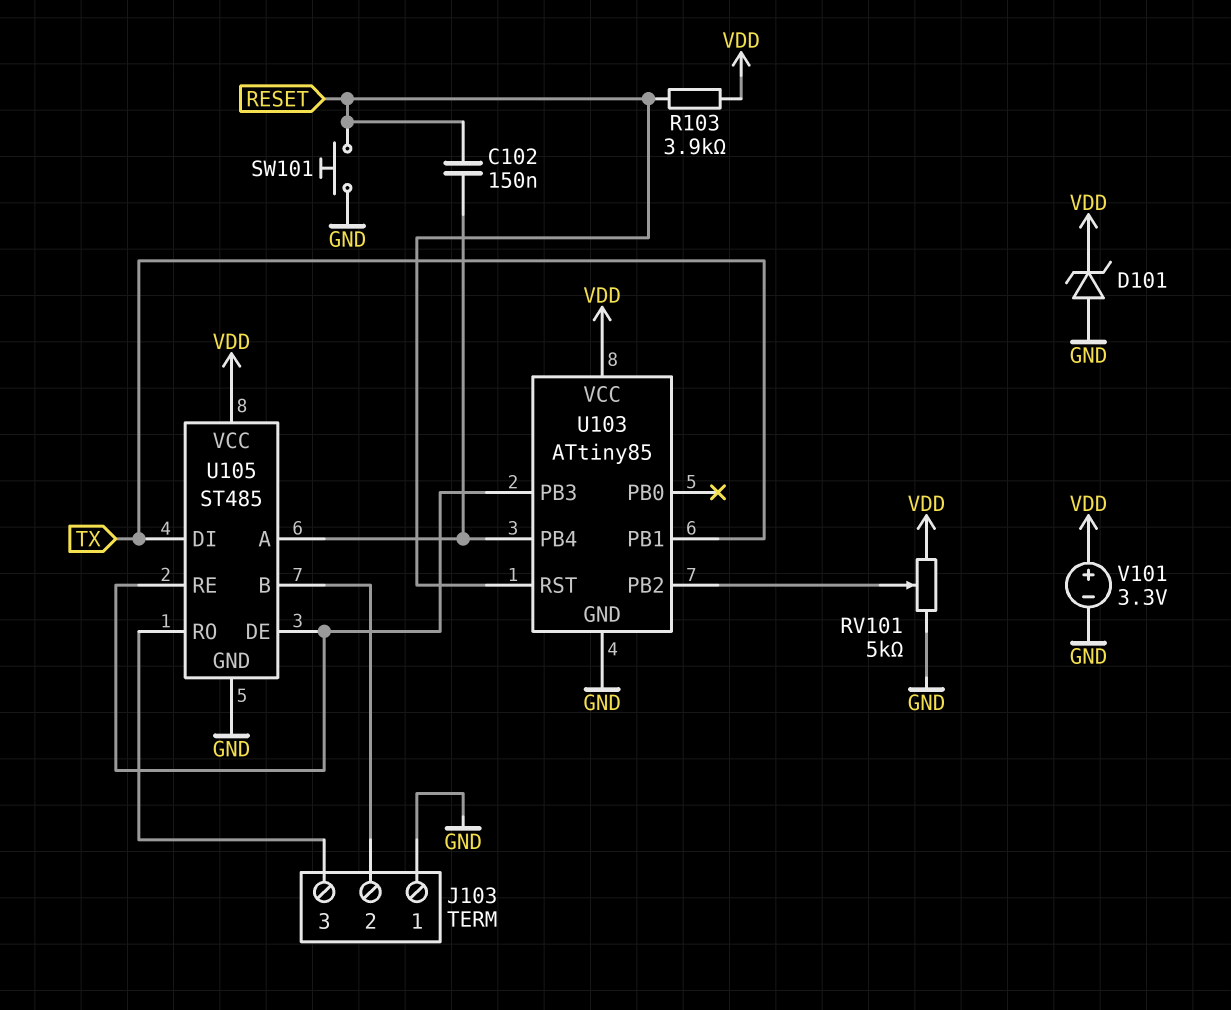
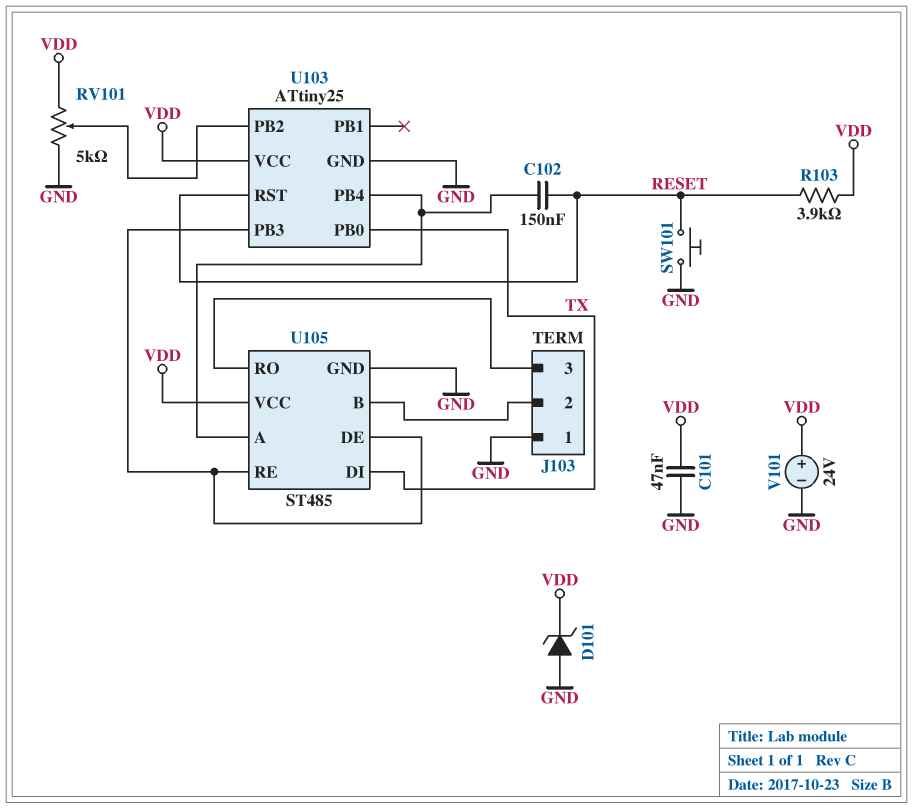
C101: none -> 47nF (GND, VDD)
U103: ATtiny85 -> ATtiny25
U103 pin PB0: none -> TX
U103 pin PB1: TX -> none
V101: 3.3V (plus VDD, minus GND) -> 24V (plus VDD, minus GND)

